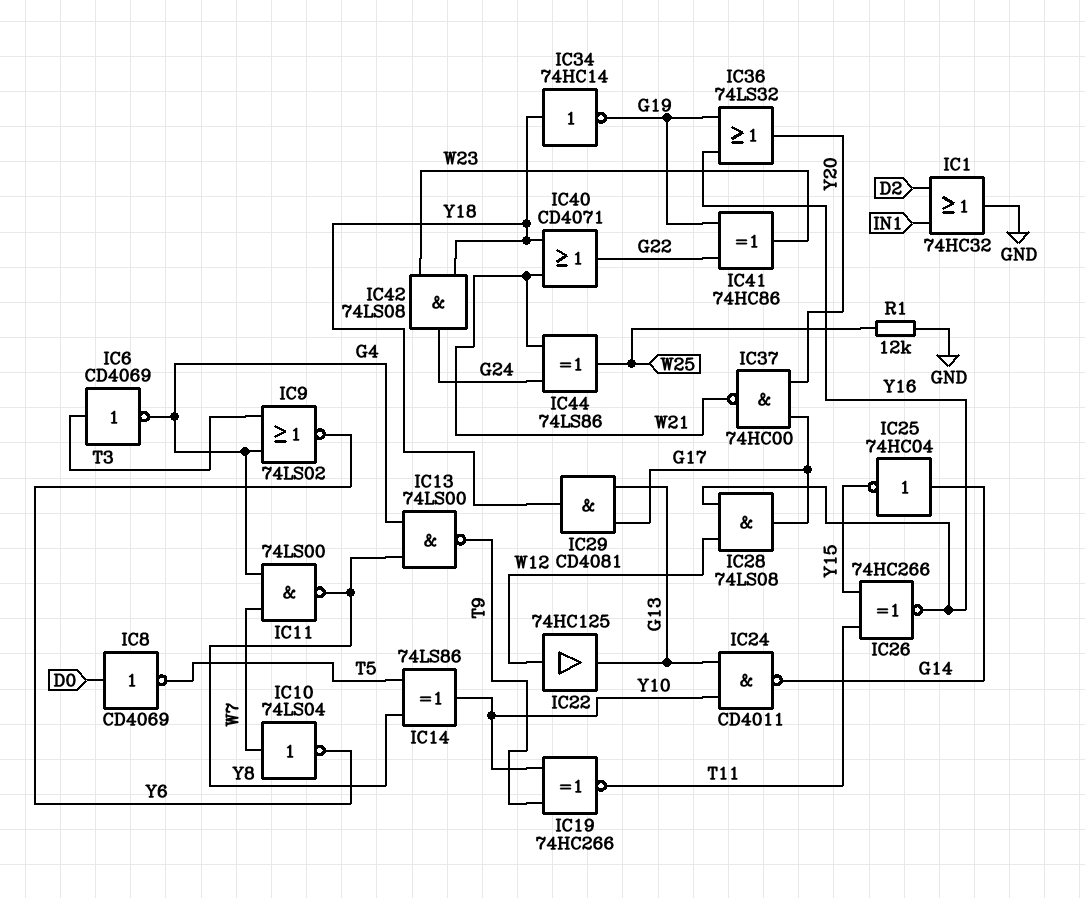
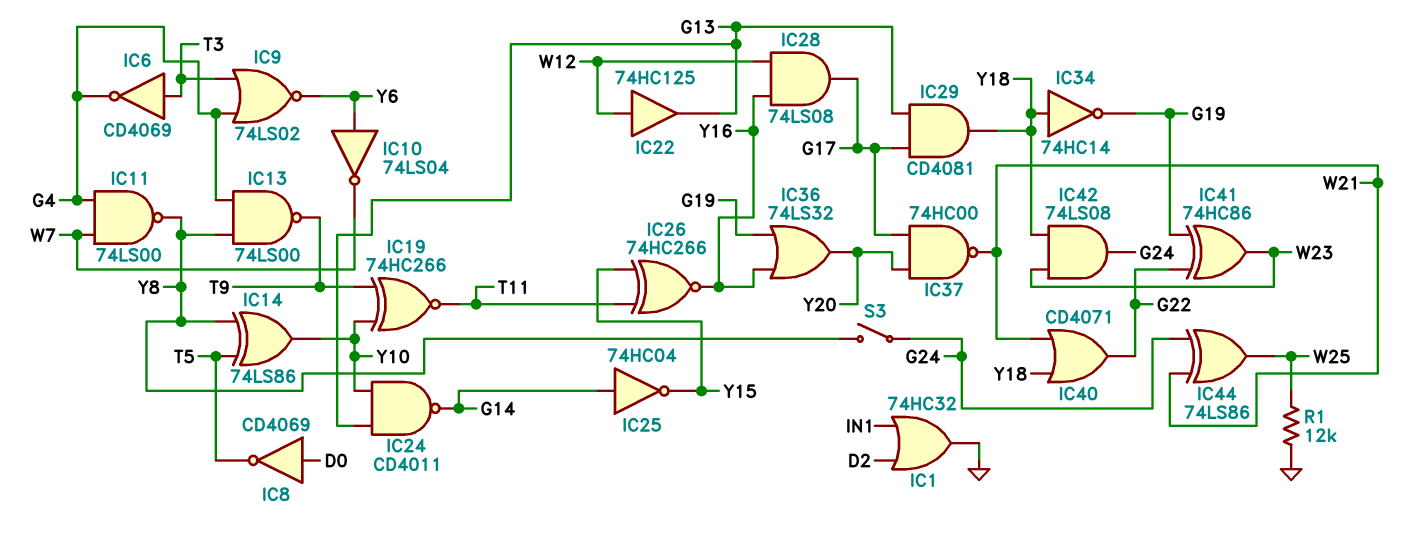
IC10: NOT 74LS04 (in W7, out Y6) -> NOT 74LS04 (in Y6, out W7)
S3: none -> switch (G24, Y8)

